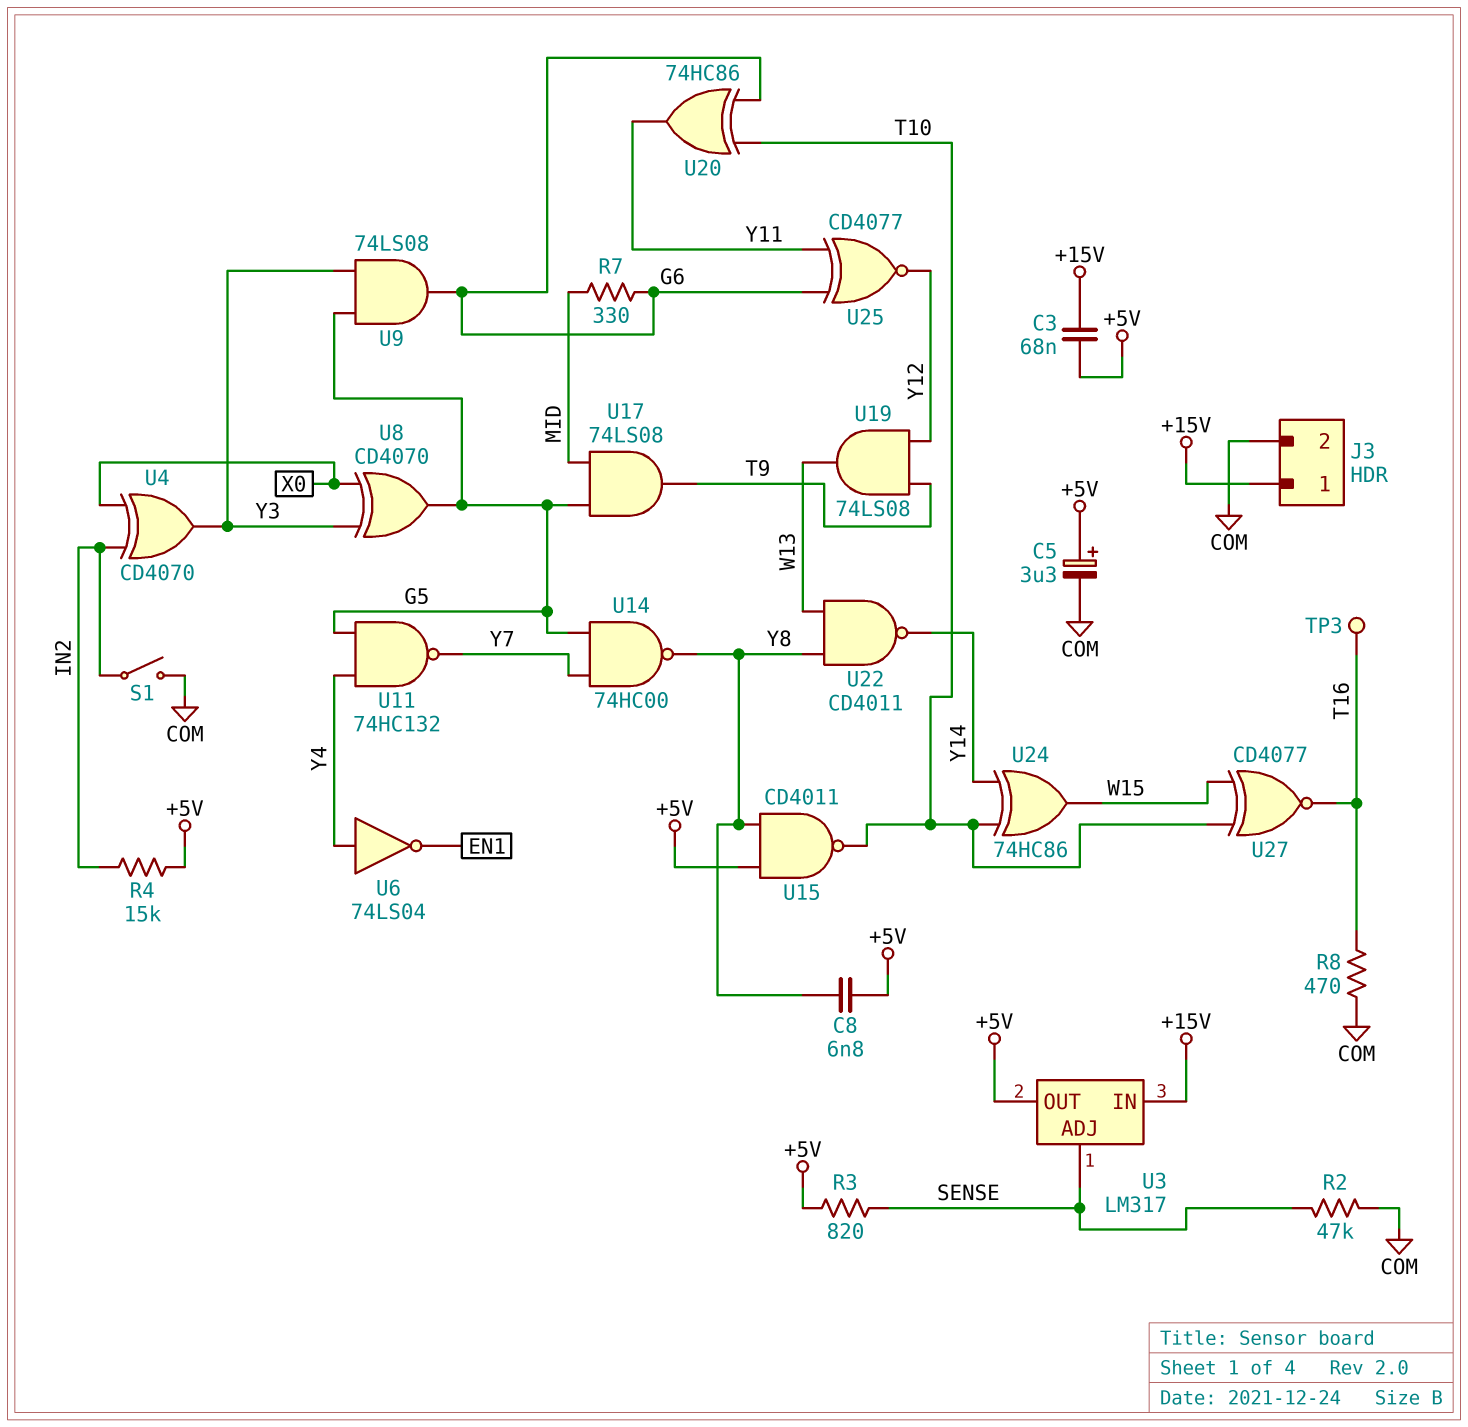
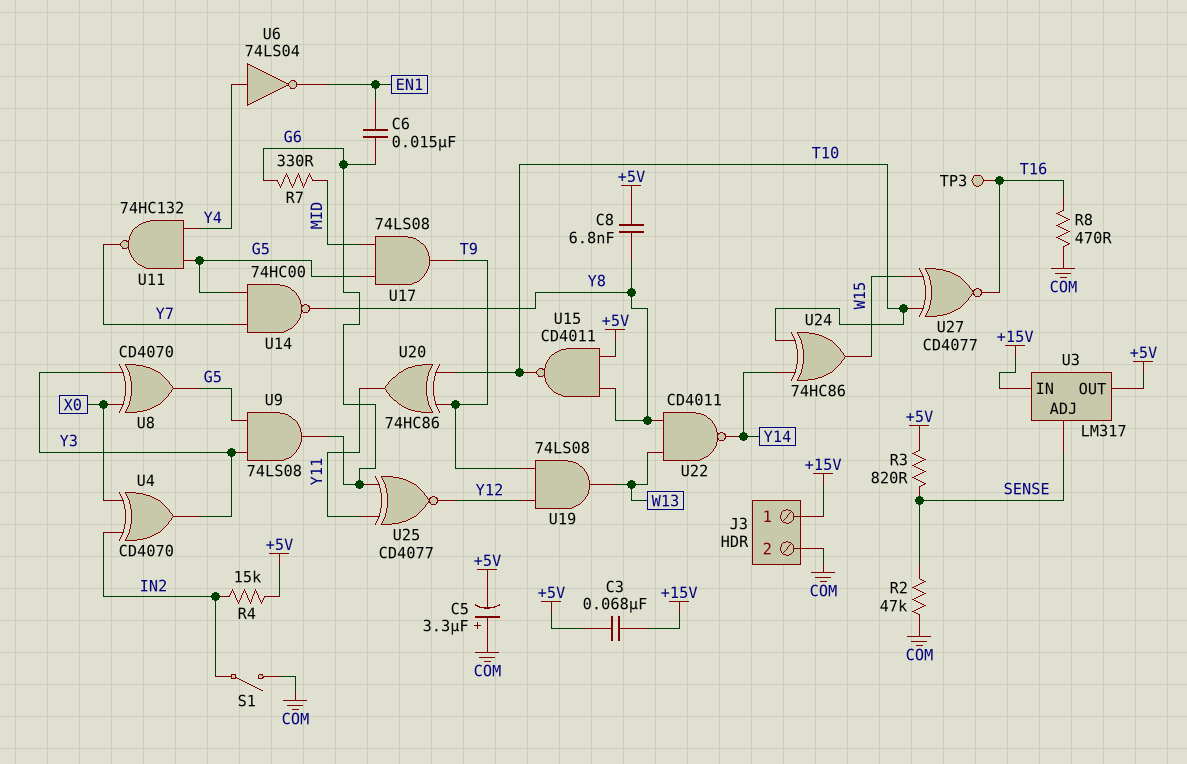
C5: 3.3uF (plus +5V, minus COM) -> 3.3uF (plus COM, minus +5V)
C6: none -> 15nF (EN1, G6)
U20: XOR 74HC86 (in G6, in T10, out Y11) -> XOR 74HC86 (in T9, in T10, out Y11)

